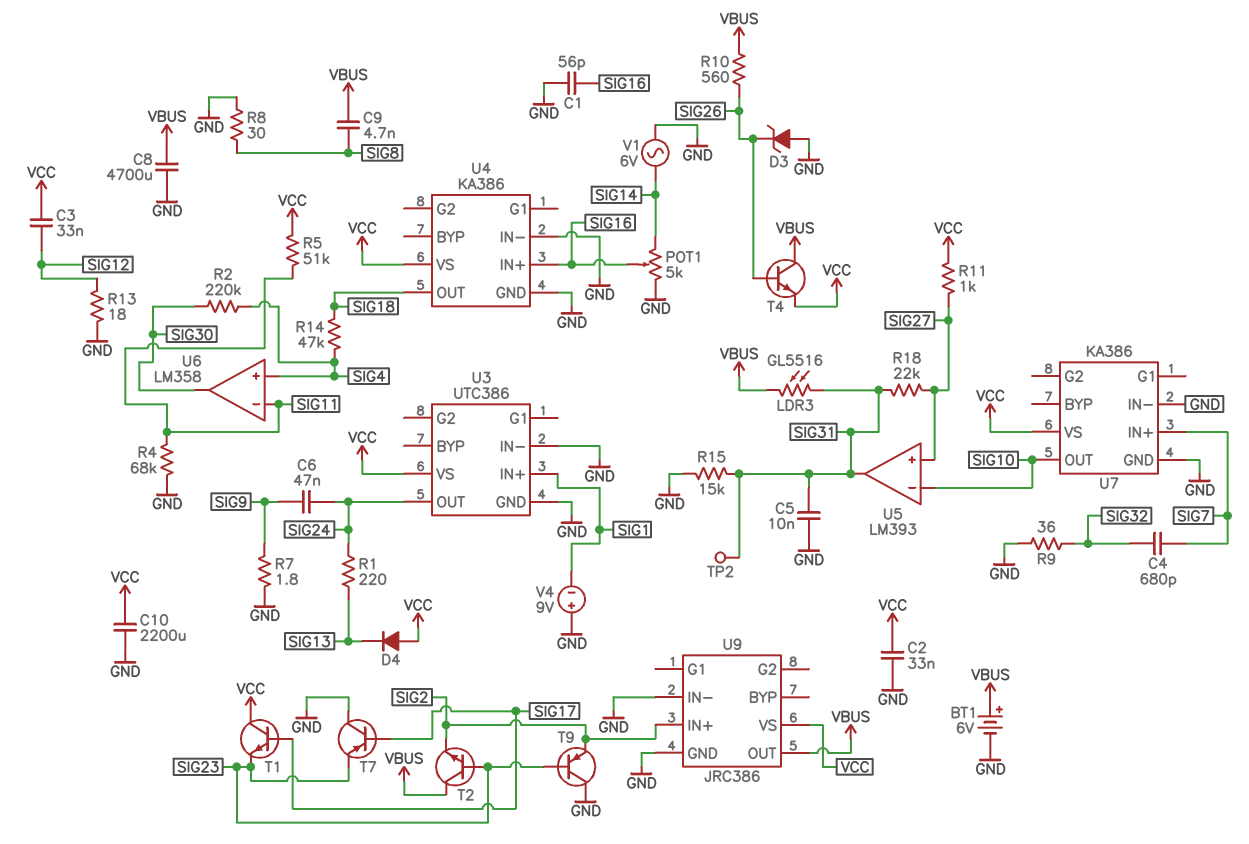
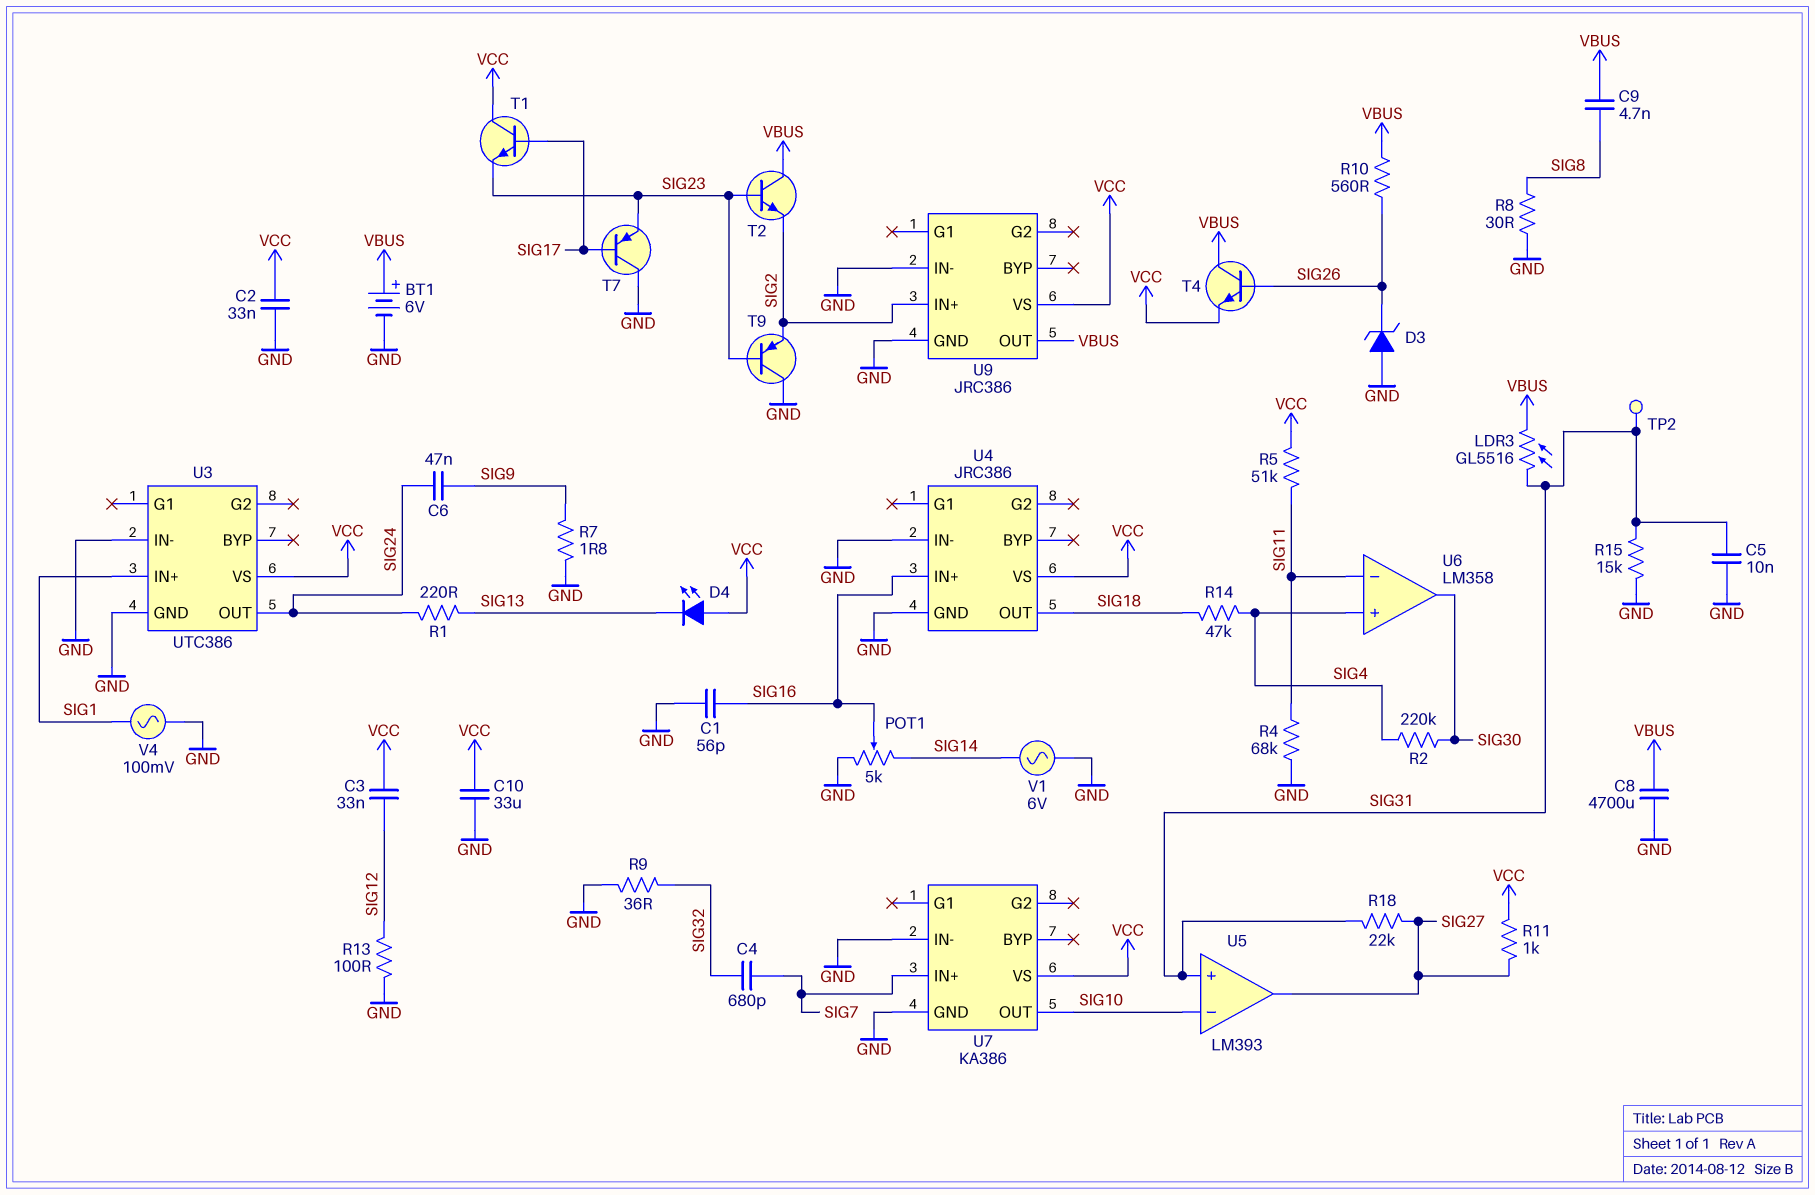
C10: 2200uF (GND, VCC) -> 33uF (GND, VCC)
D4: diode (A VCC, K SIG13) -> LED (A VCC, K SIG13)
R13: 18 (GND, SIG12) -> 100 (GND, SIG12)
U4: KA386 -> JRC386
U5 pin in+: SIG27 -> SIG31
U5 pin out: SIG31 -> SIG27
V4: 9V (plus GND, minus SIG1) -> AC 100mV (GND, SIG1)

